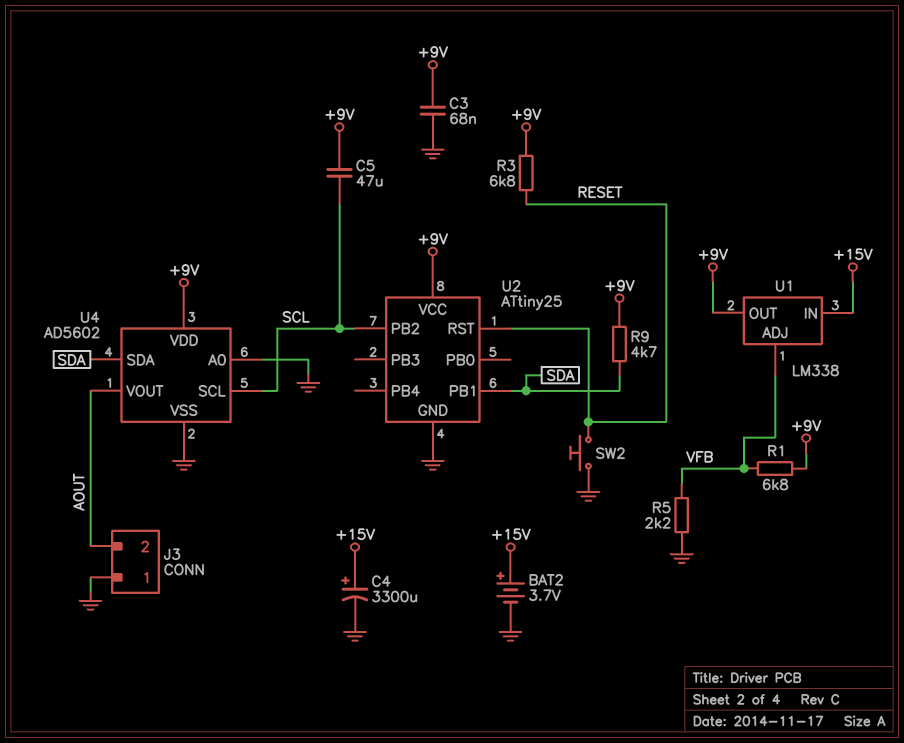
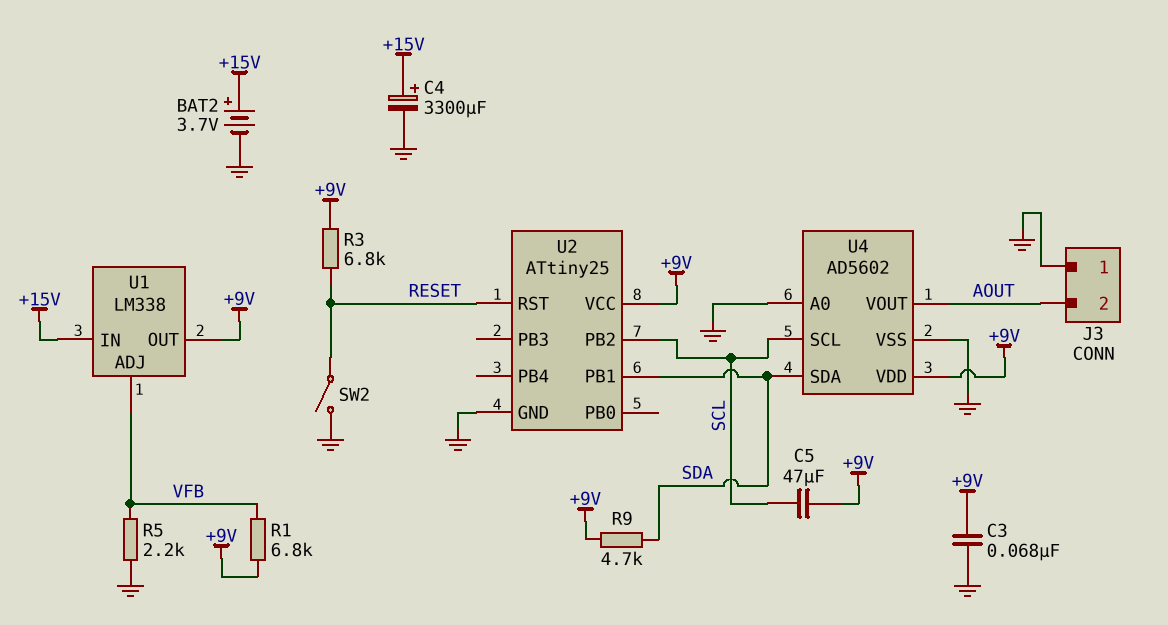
SW2: button (GND, RESET) -> switch (GND, RESET)

